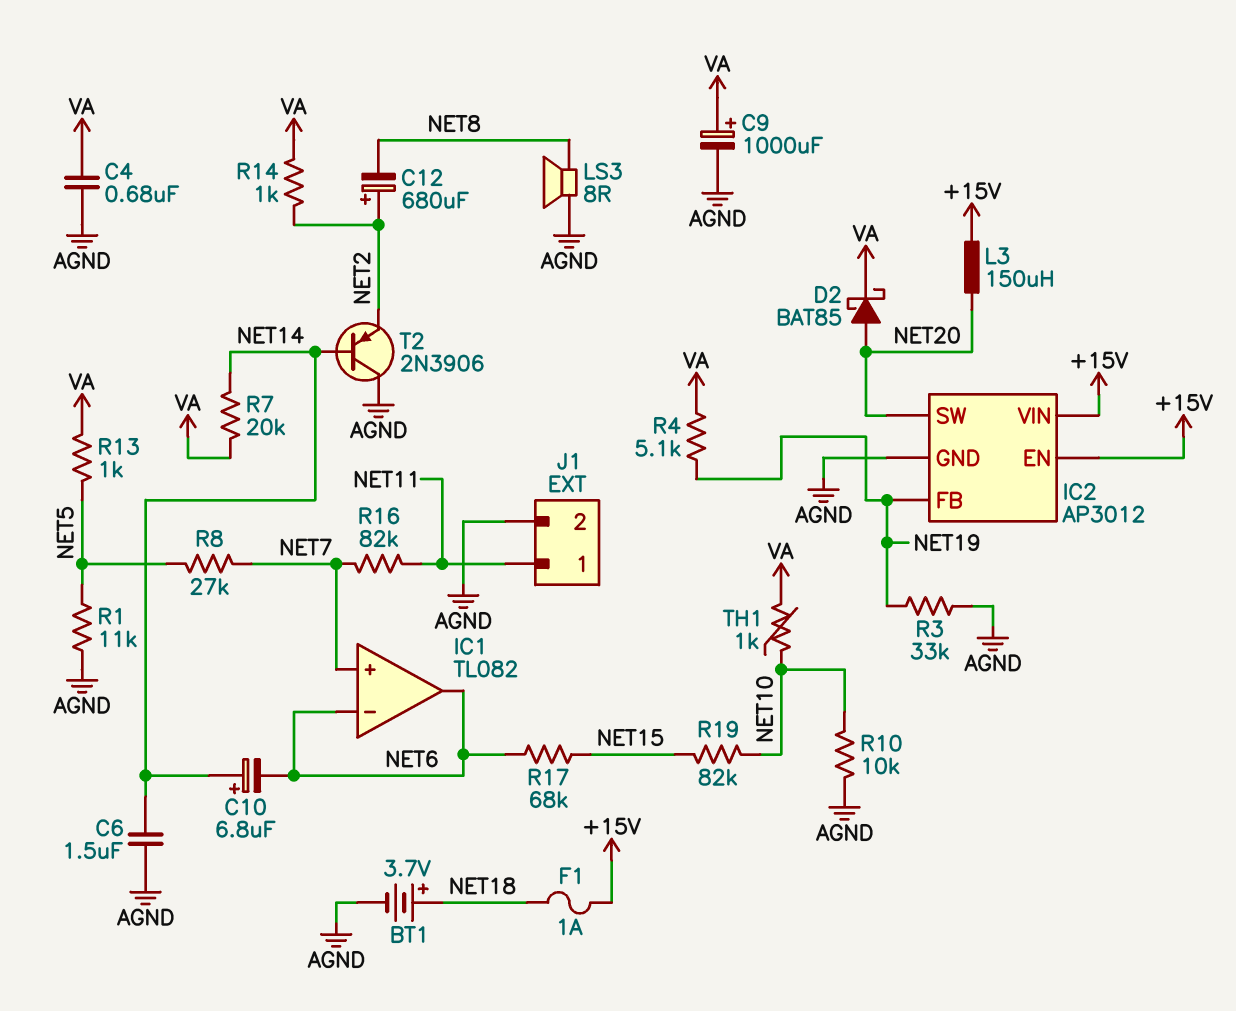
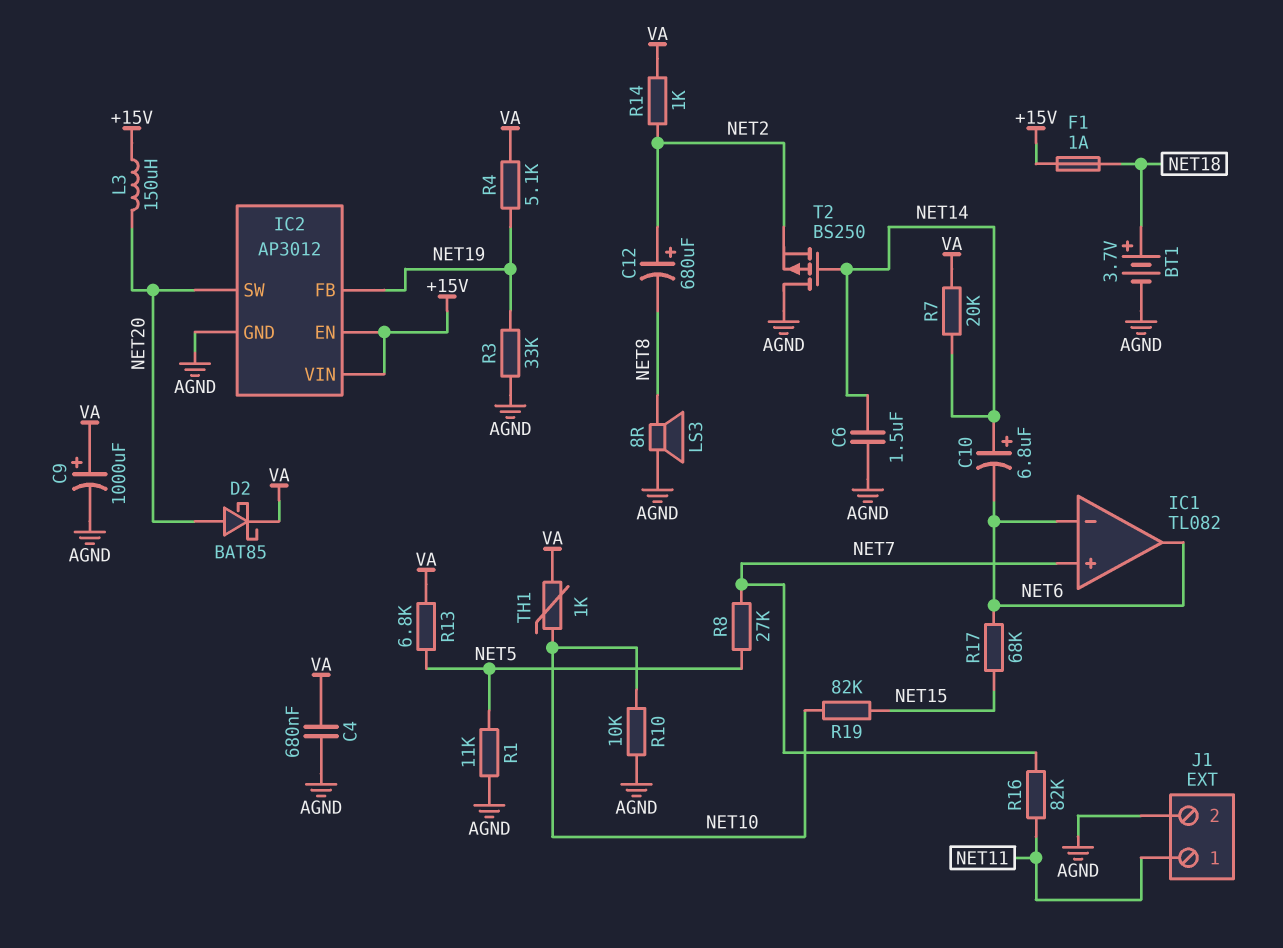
R13: 1k (NET5, VA) -> 6.8k (NET5, VA)
T2: PNP 2N3906 (B NET14, C AGND, E NET2) -> PMOS BS250 (G NET14, D AGND, S NET2)

